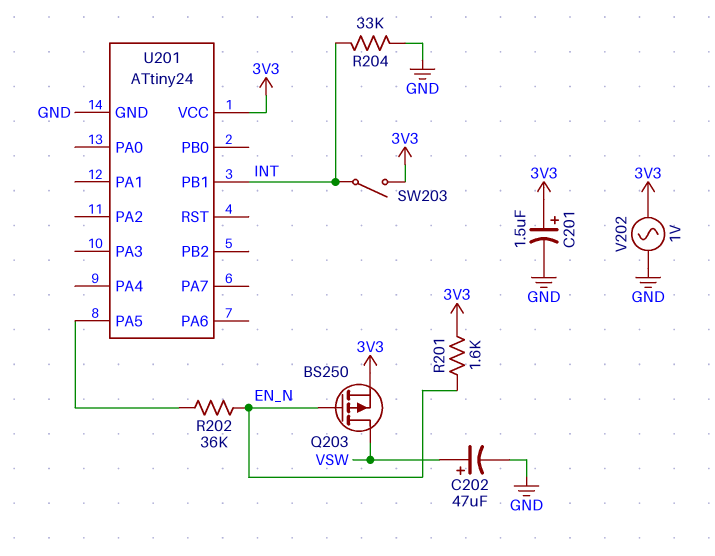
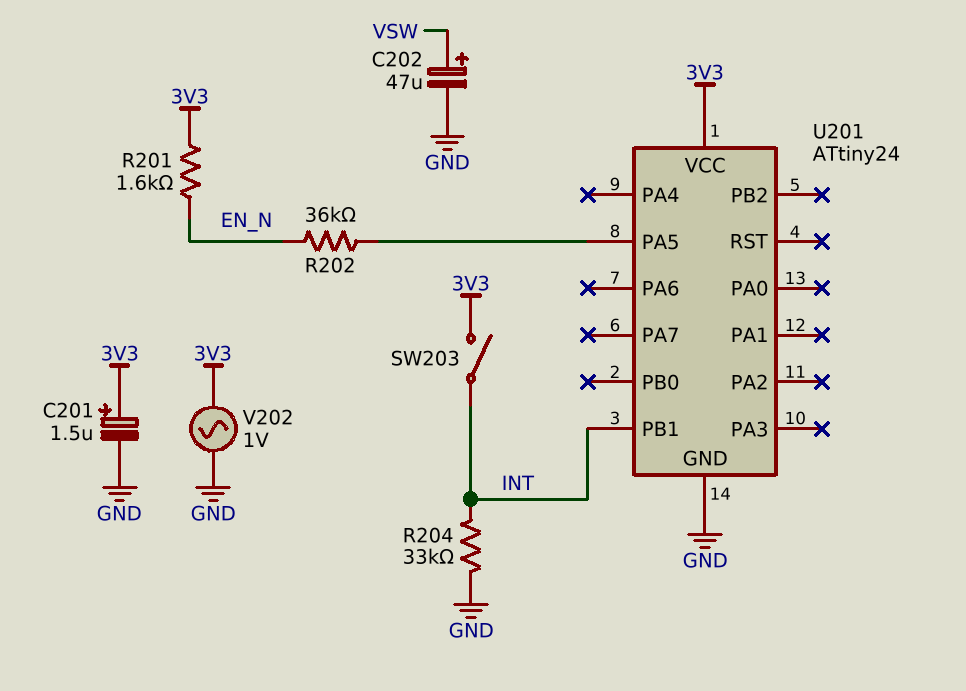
Q203: PMOS BS250 (G EN_N, D VSW, S 3V3) -> none

